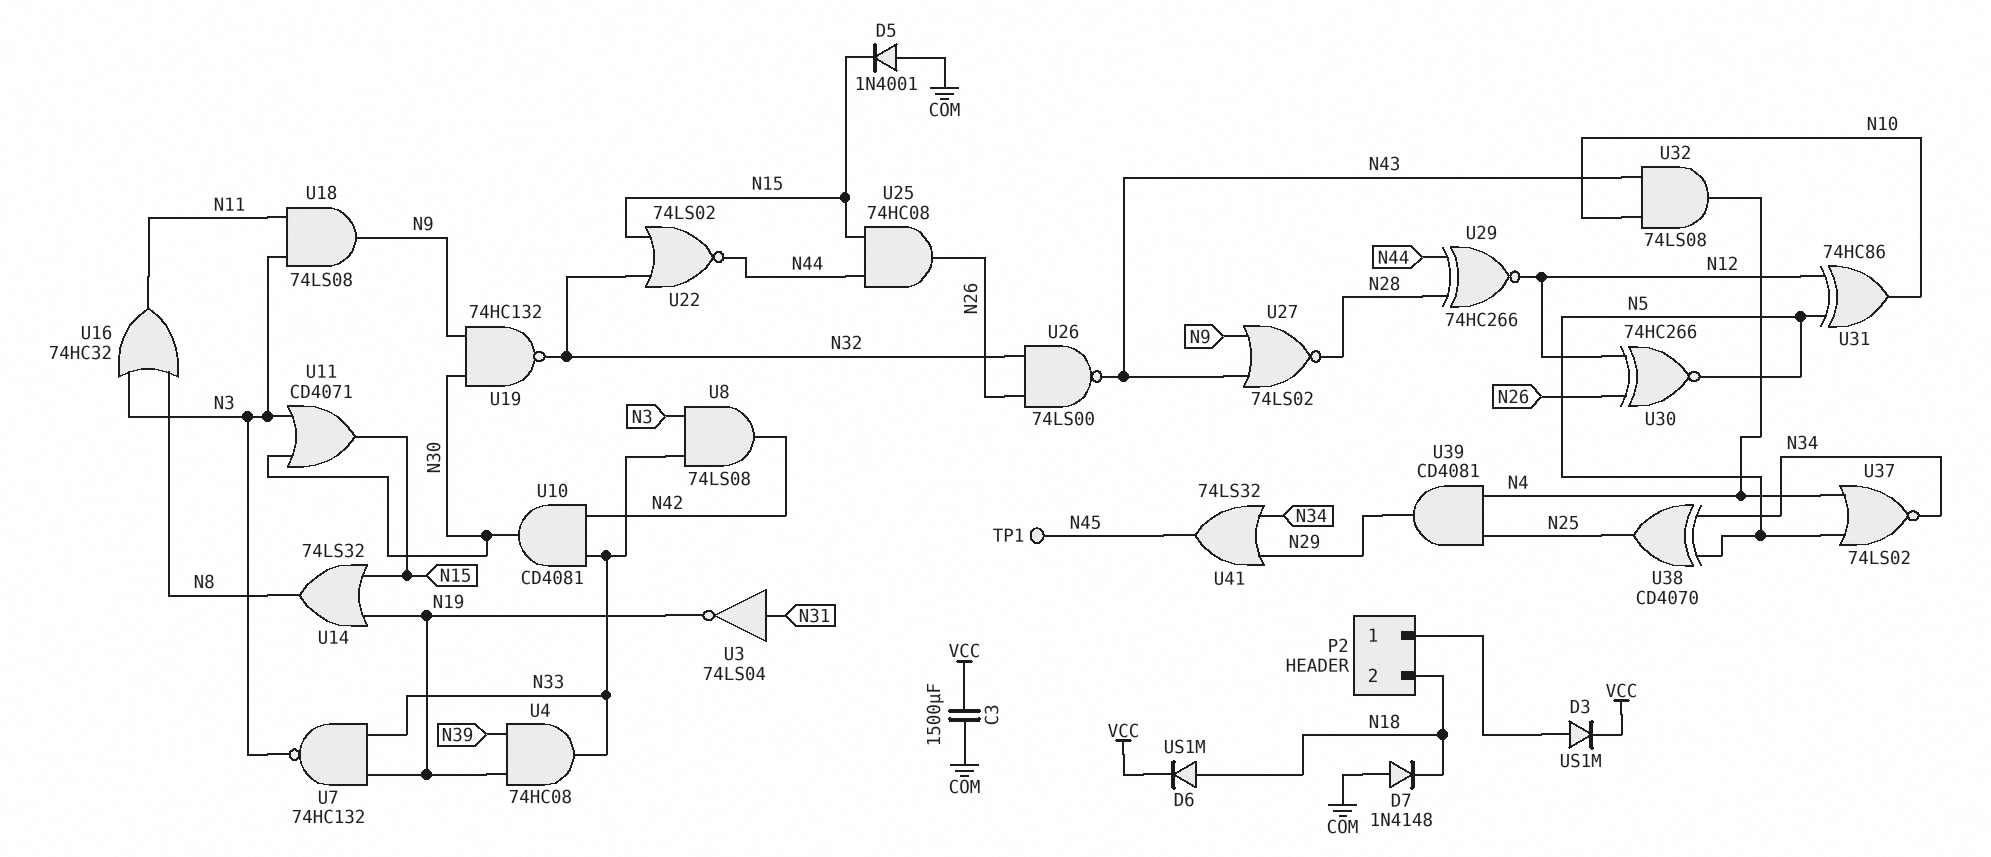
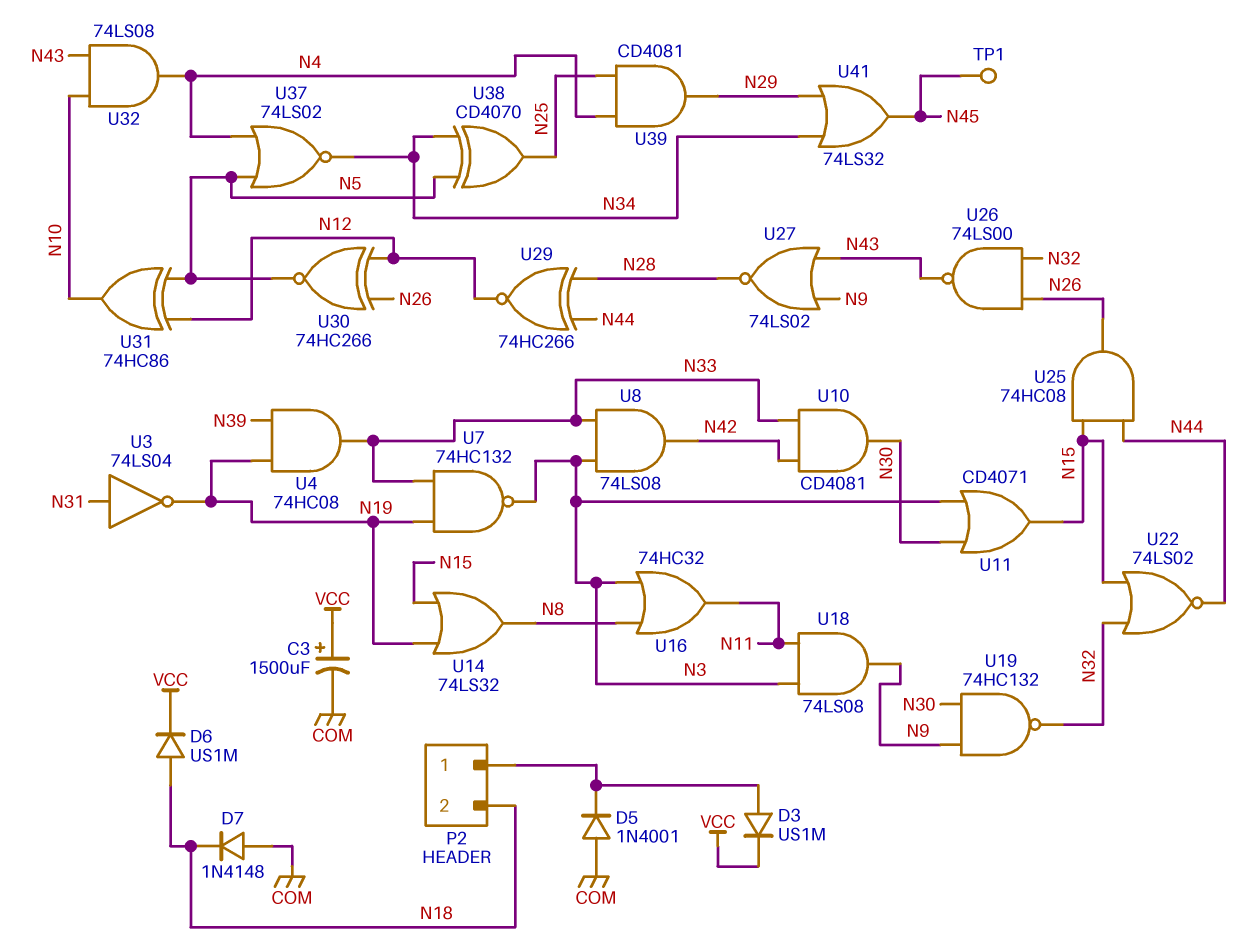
C3: 1500uF (COM, VCC) -> 1500uF (plus VCC, minus COM)
D5: diode 1N4001 (A COM, K N15) -> diode 1N4001 (A COM, K P2/1)

